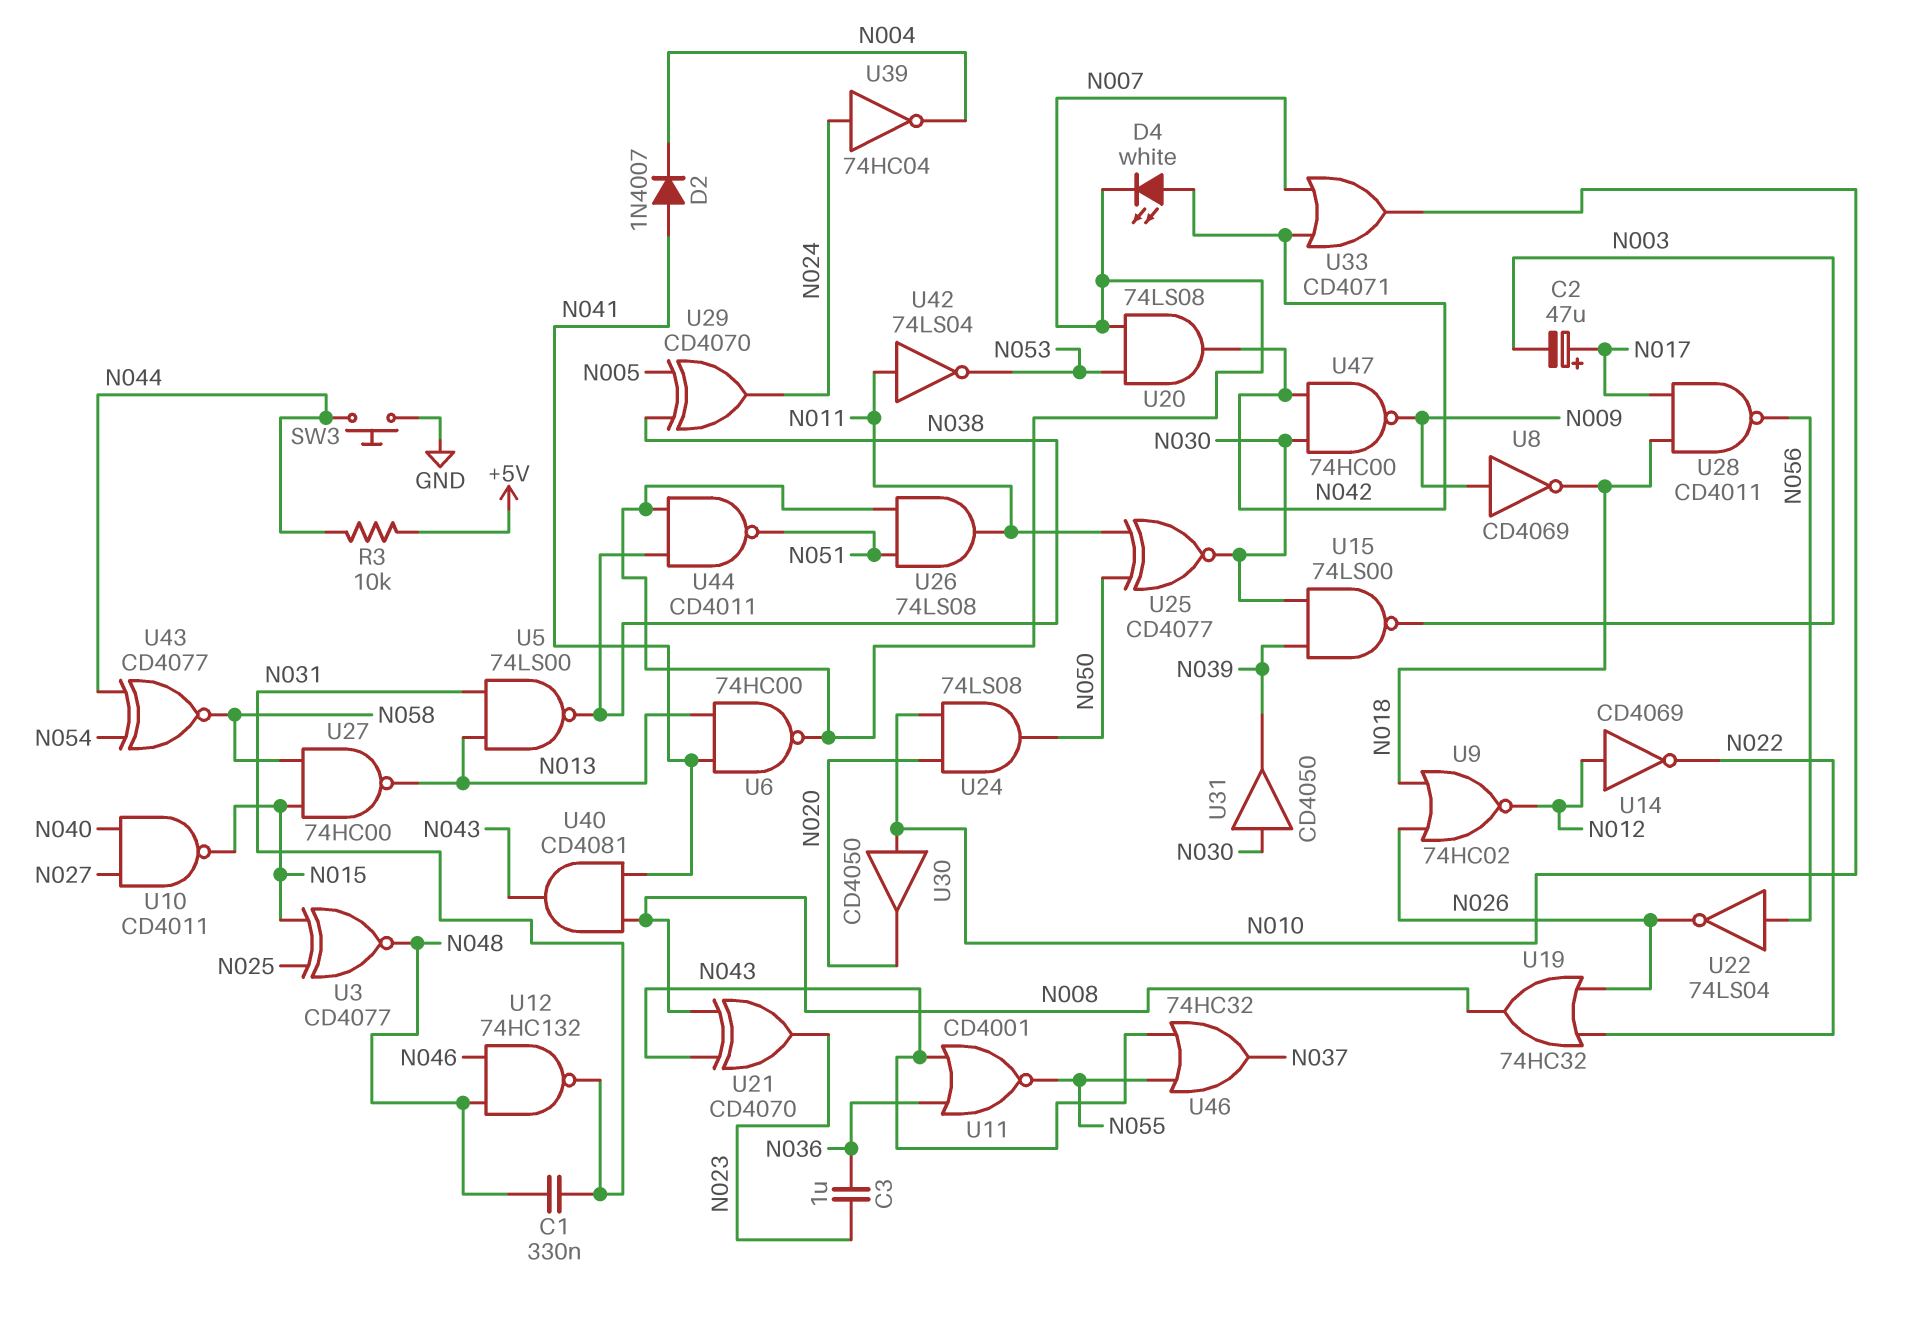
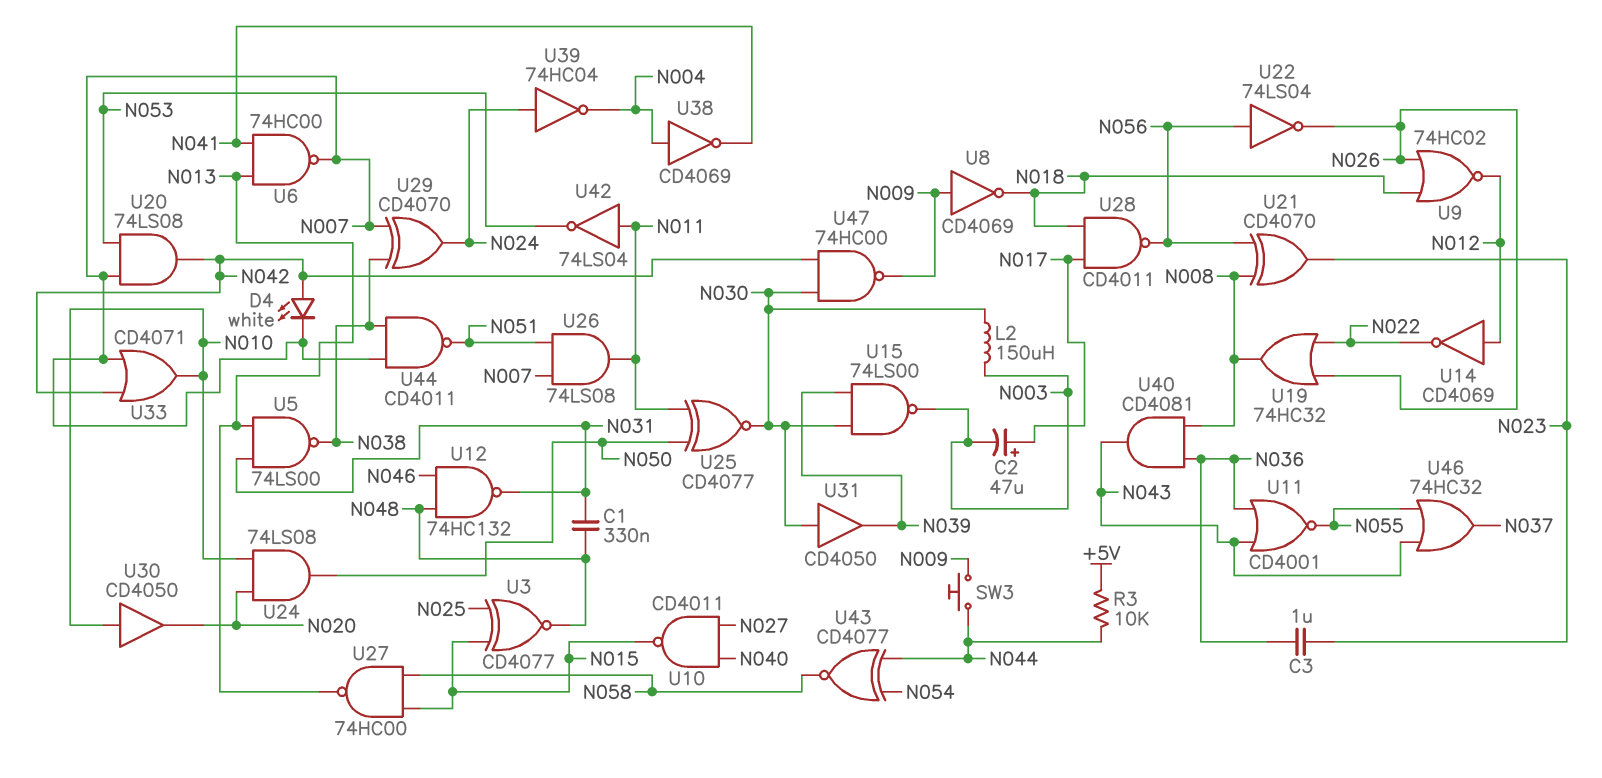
D2: diode 1N4007 (A N041, K N004) -> none
L2: none -> 150uH (N003, N030)
SW3: button (GND, N044) -> button (N009, N044)
U21: XOR CD4070 (in N008, in N043, out N023) -> XOR CD4070 (in N008, in N056, out N023)
U29: XOR CD4070 (in N005, in N038, out N024) -> XOR CD4070 (in N007, in N038, out N024)
U38: none -> NOT CD4069 (in N004, out N041)
U40: AND CD4081 (in N008, in N041, out N043) -> AND CD4081 (in N008, in N036, out N043)

